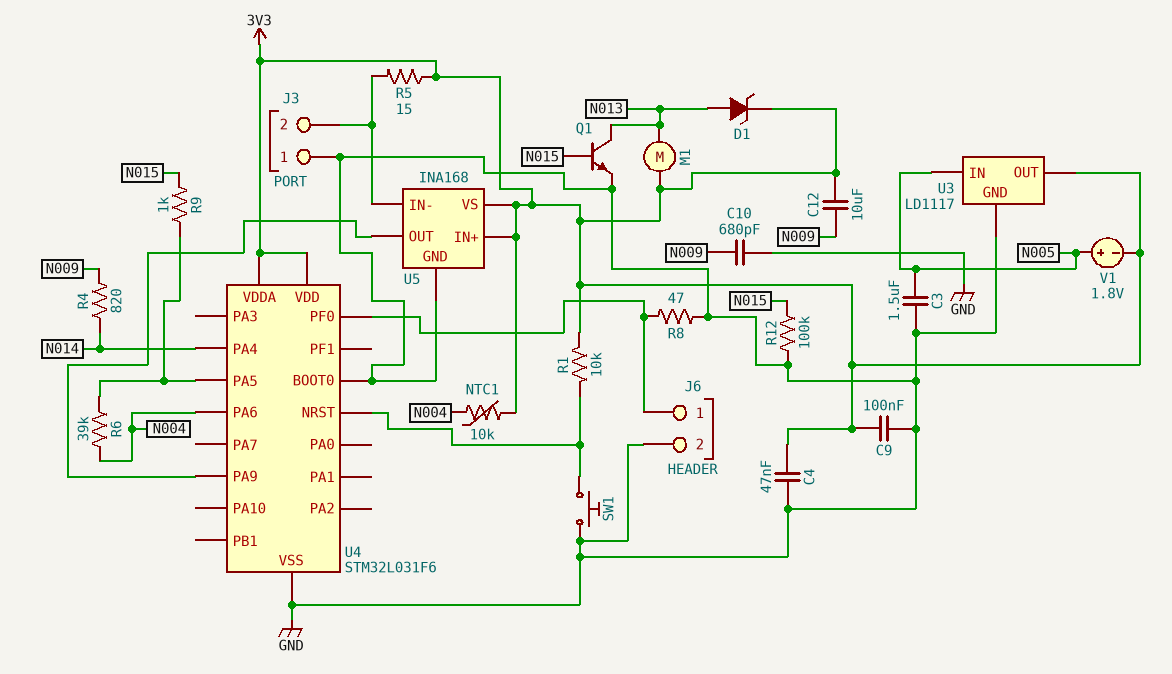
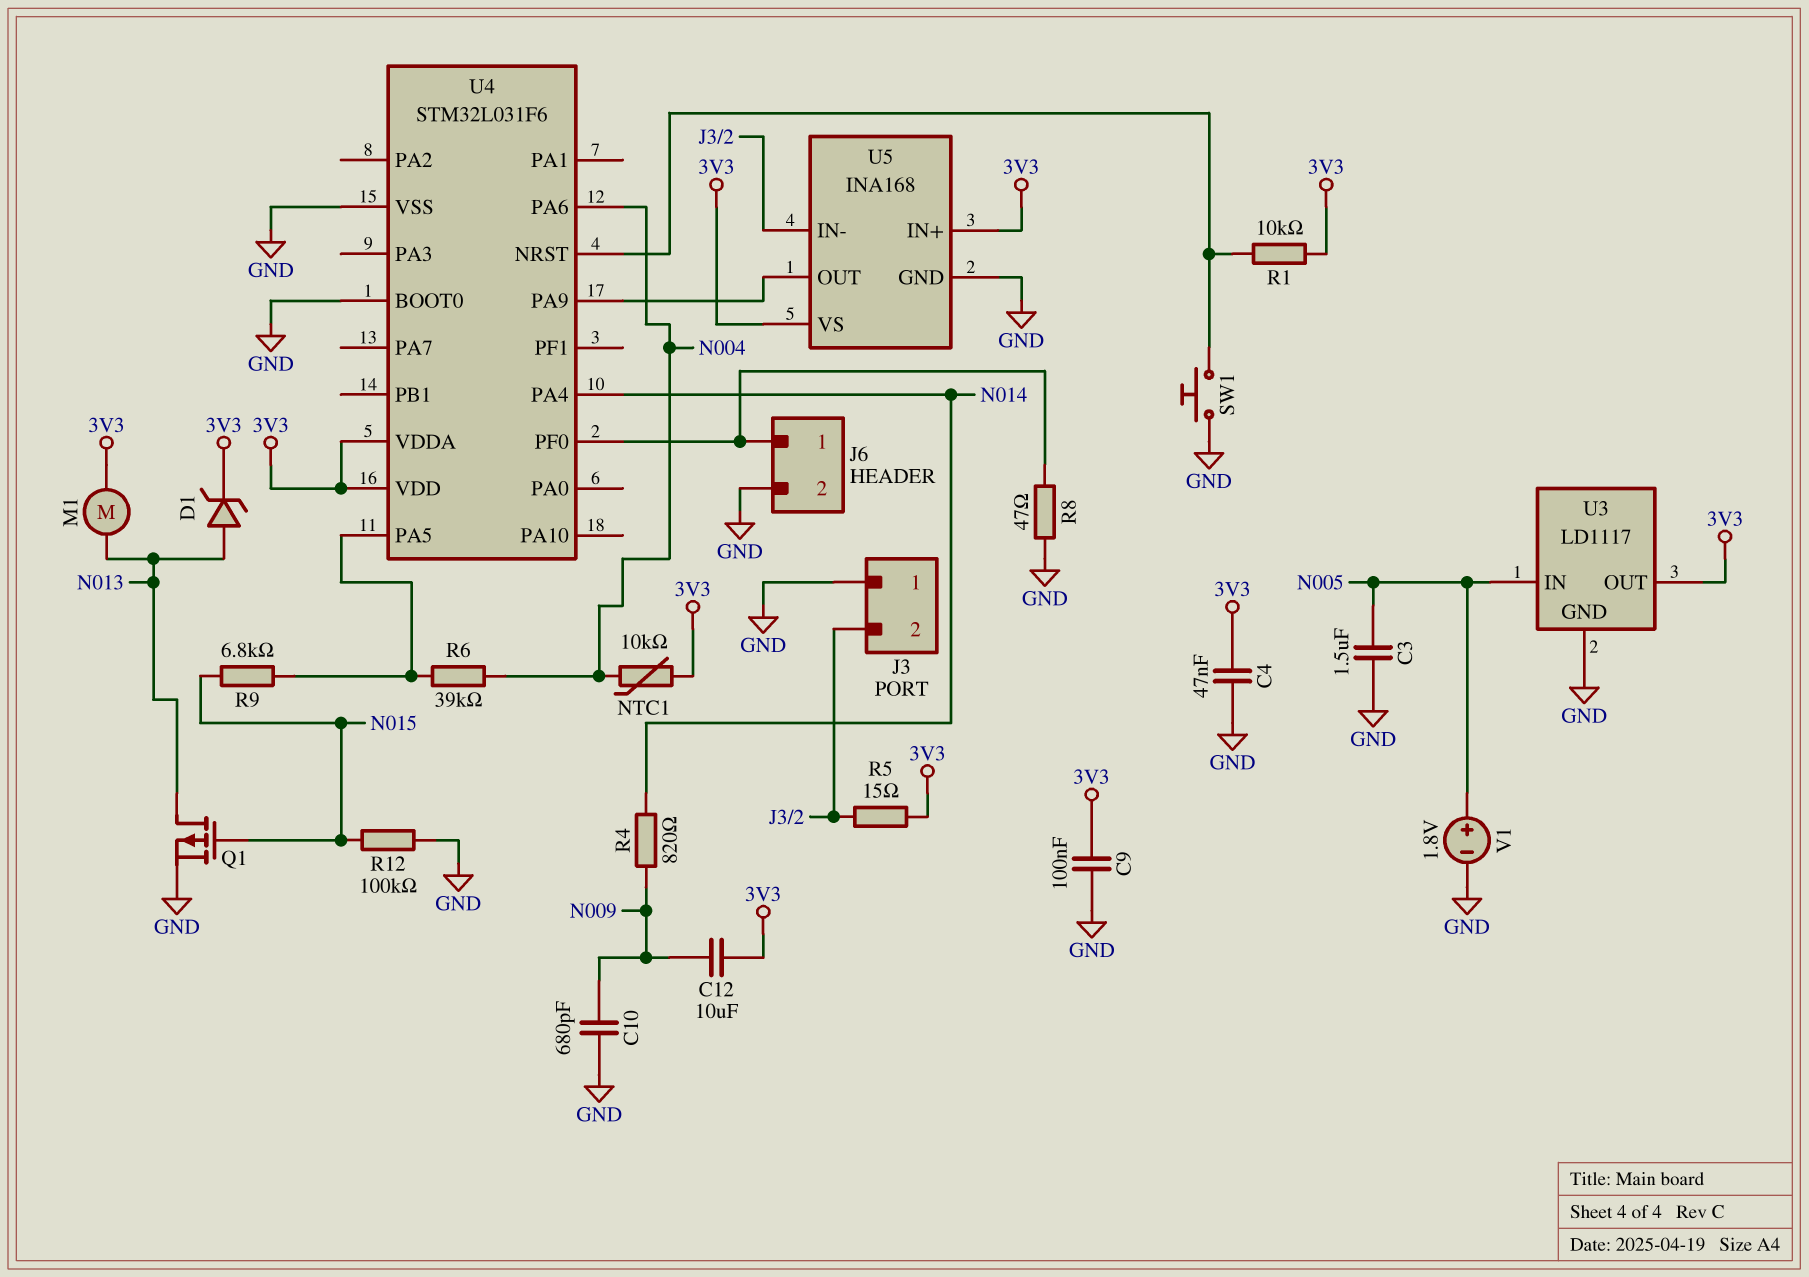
Q1: NPN (B N015, C N013, E GND) -> PMOS (G N015, D N013, S GND)
R9: 1k (N015, U4/PA5) -> 6.8k (N015, U4/PA5)
V1: 1.8V (plus N005, minus 3V3) -> 1.8V (plus N005, minus GND)

